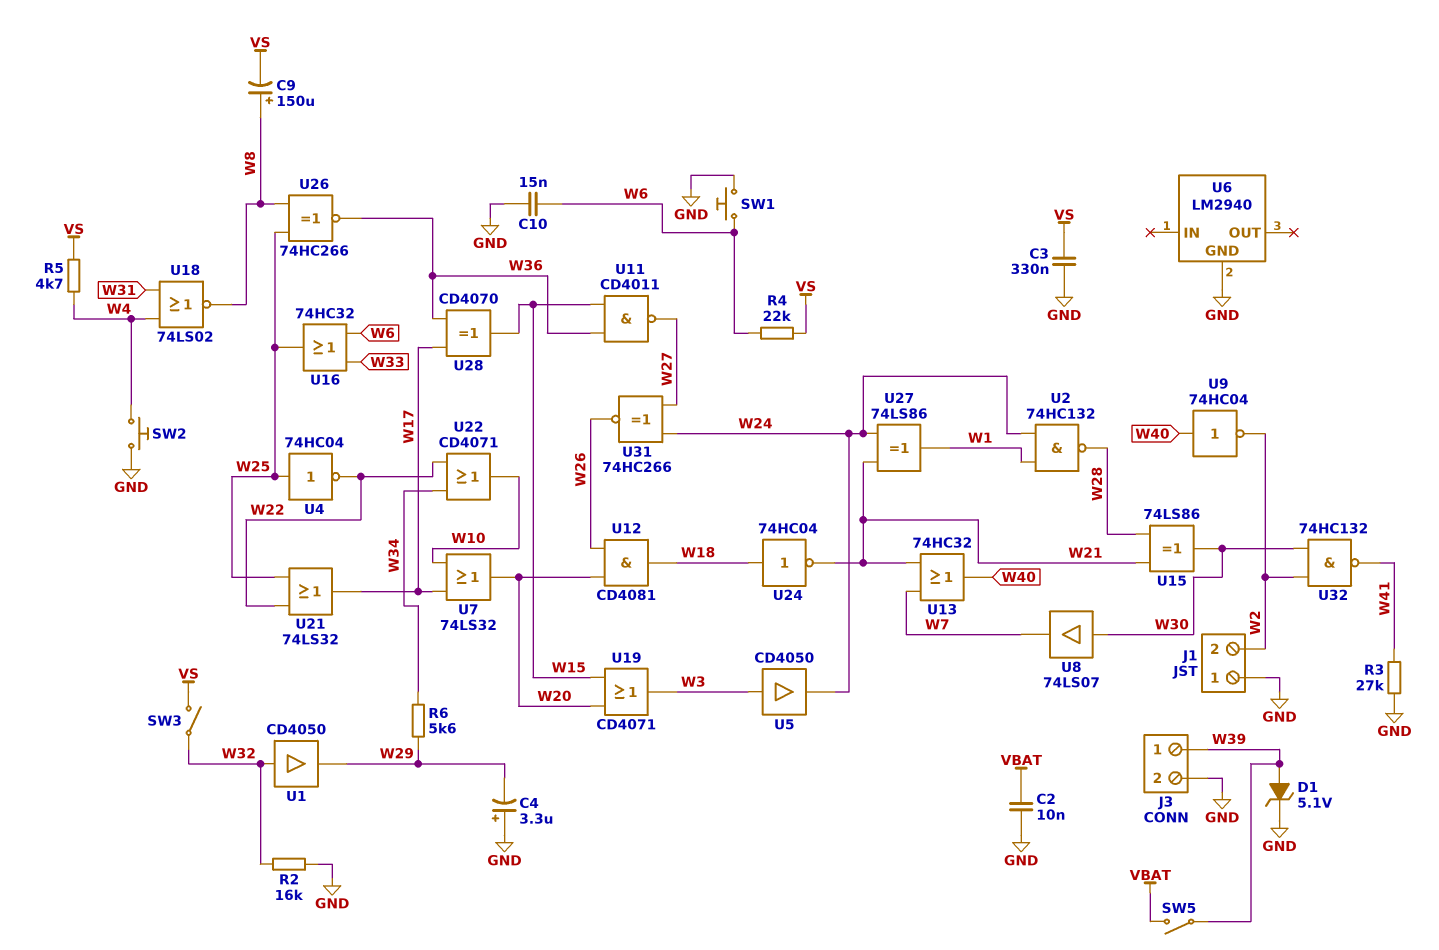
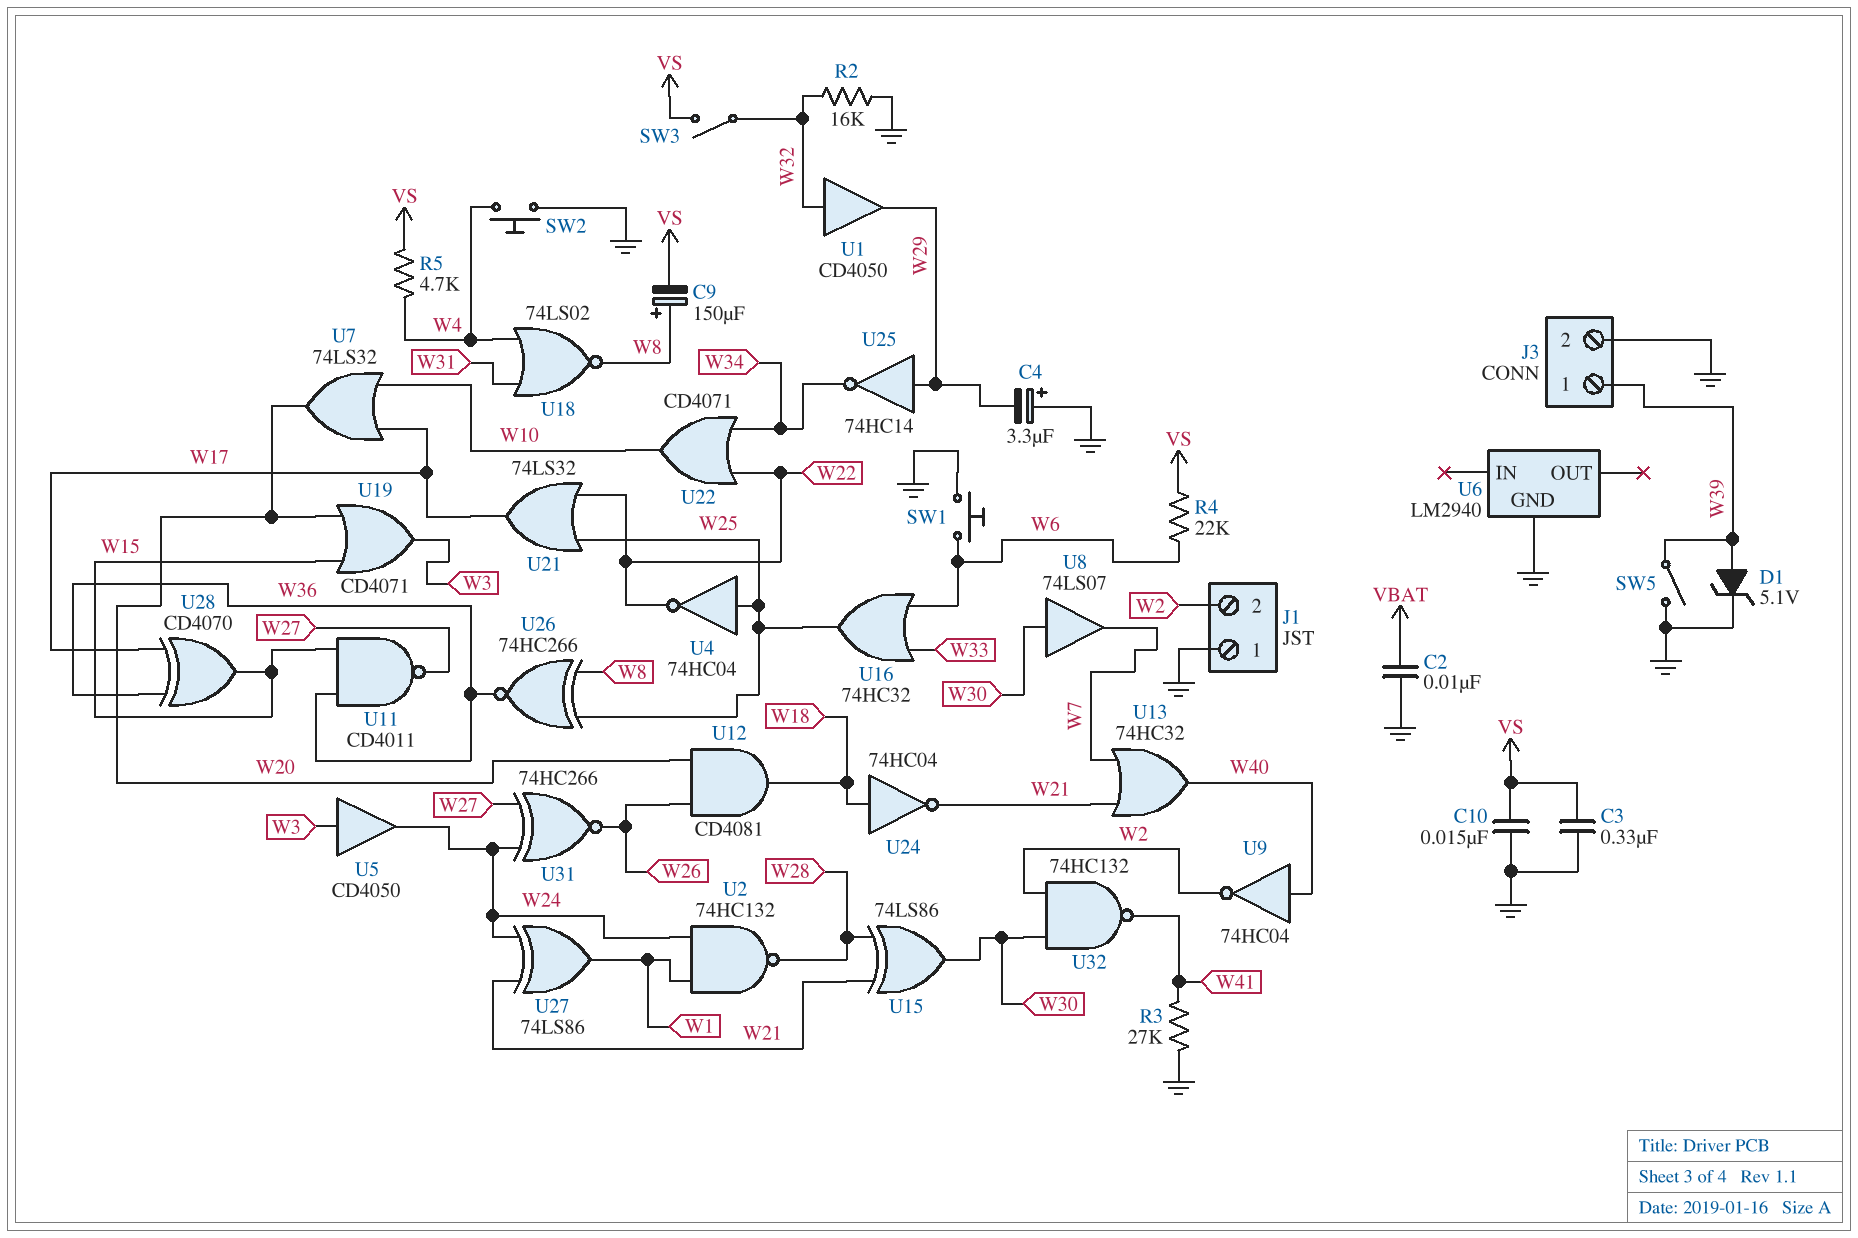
C10: 15nF (GND, W6) -> 15nF (GND, VS)
R6: 5.6k (W29, W34) -> none
SW5: switch (VBAT, W39) -> switch (GND, W39)
U25: none -> NOT 74HC14 (in W29, out W34)

